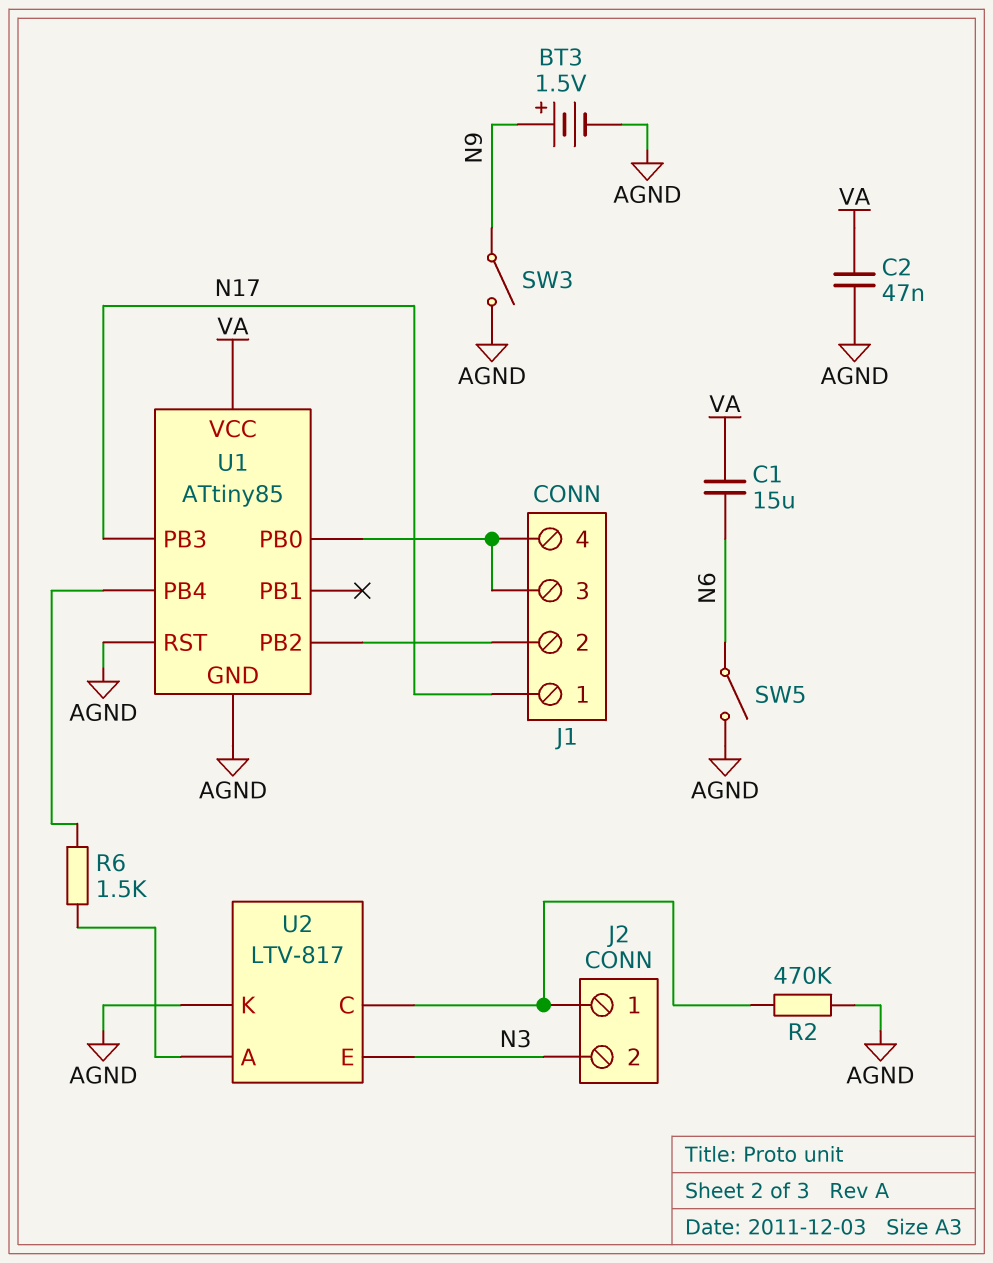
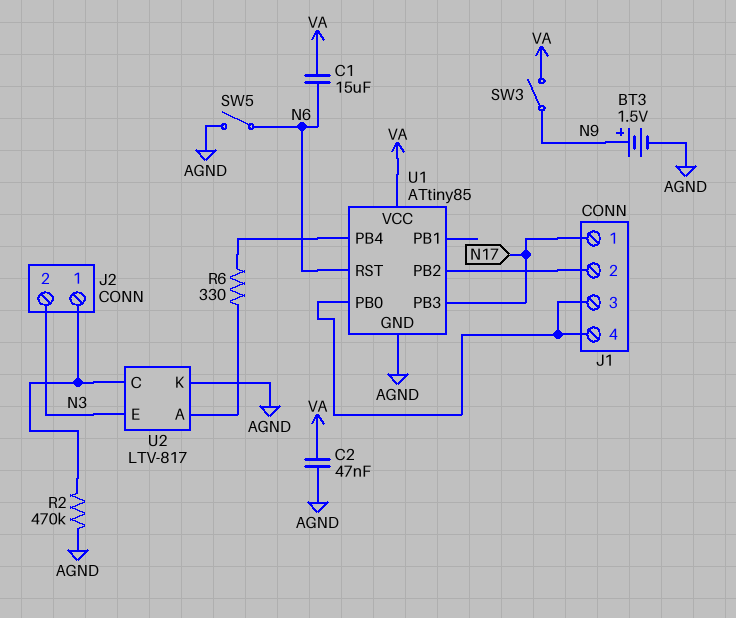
R6: 1.5k (U1/PB4, U2/A) -> 330 (U1/PB4, U2/A)
SW3: switch (AGND, N9) -> switch (N9, VA)
U1 pin RST: AGND -> N6

